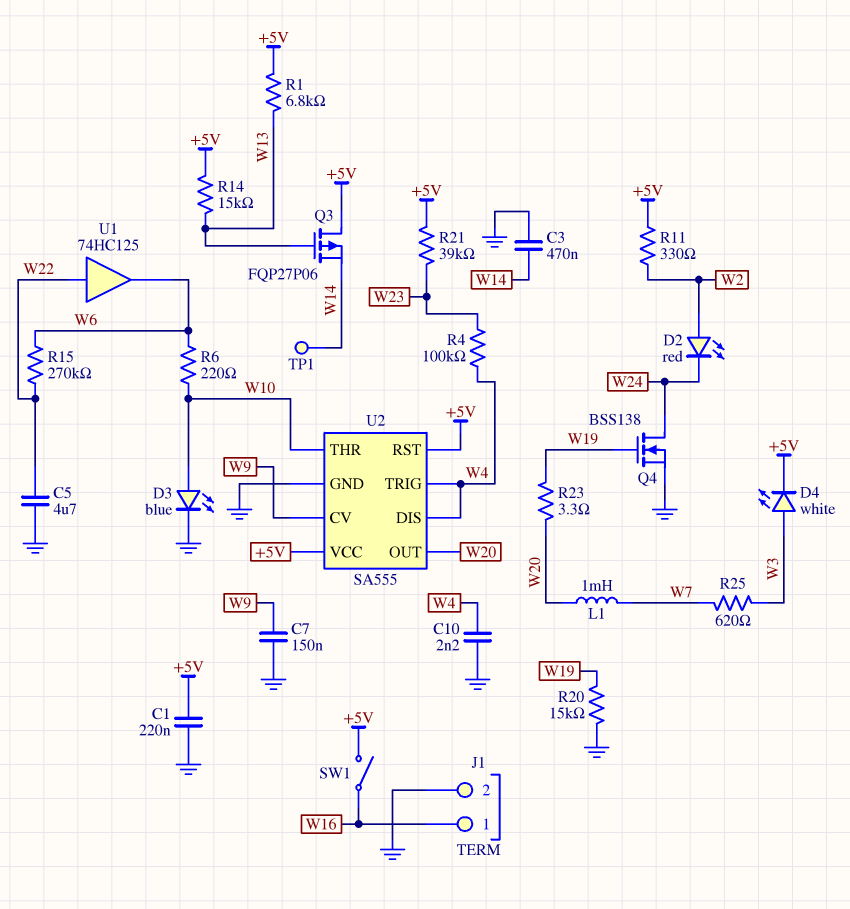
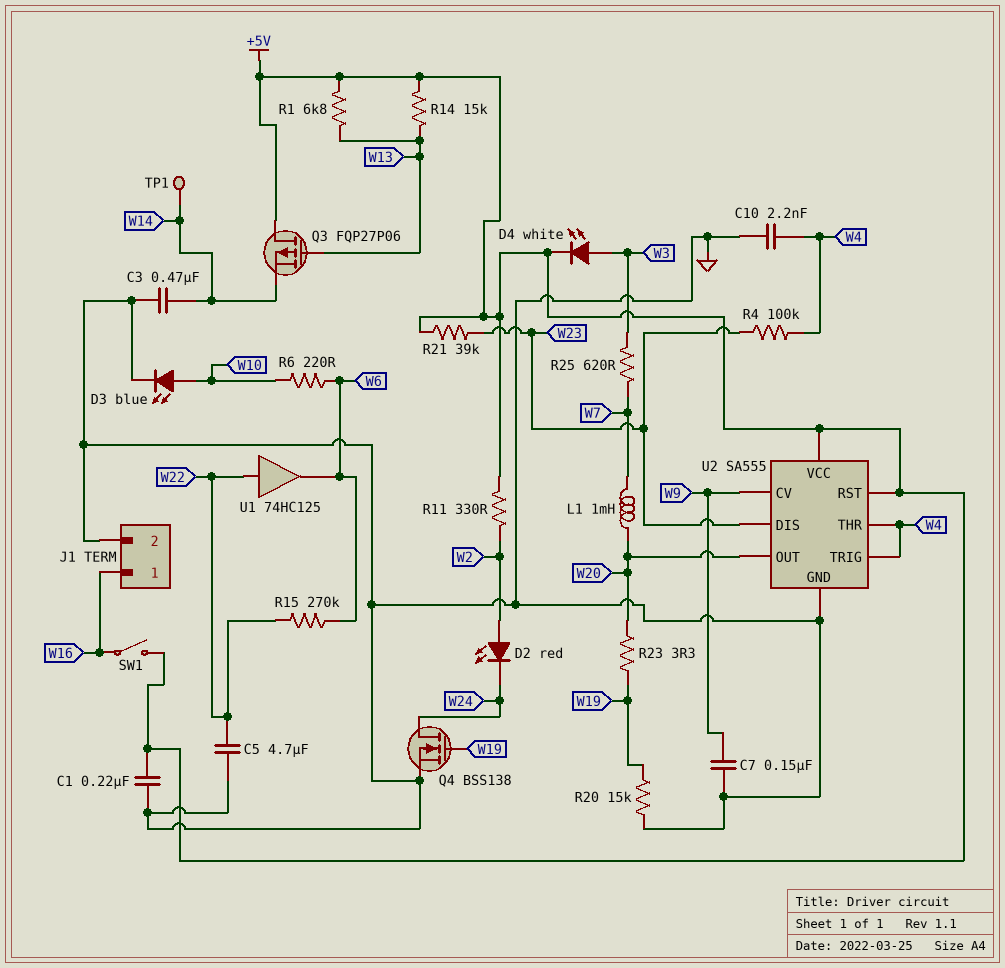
U2 pin DIS: W4 -> W23
U2 pin THR: W10 -> W4

